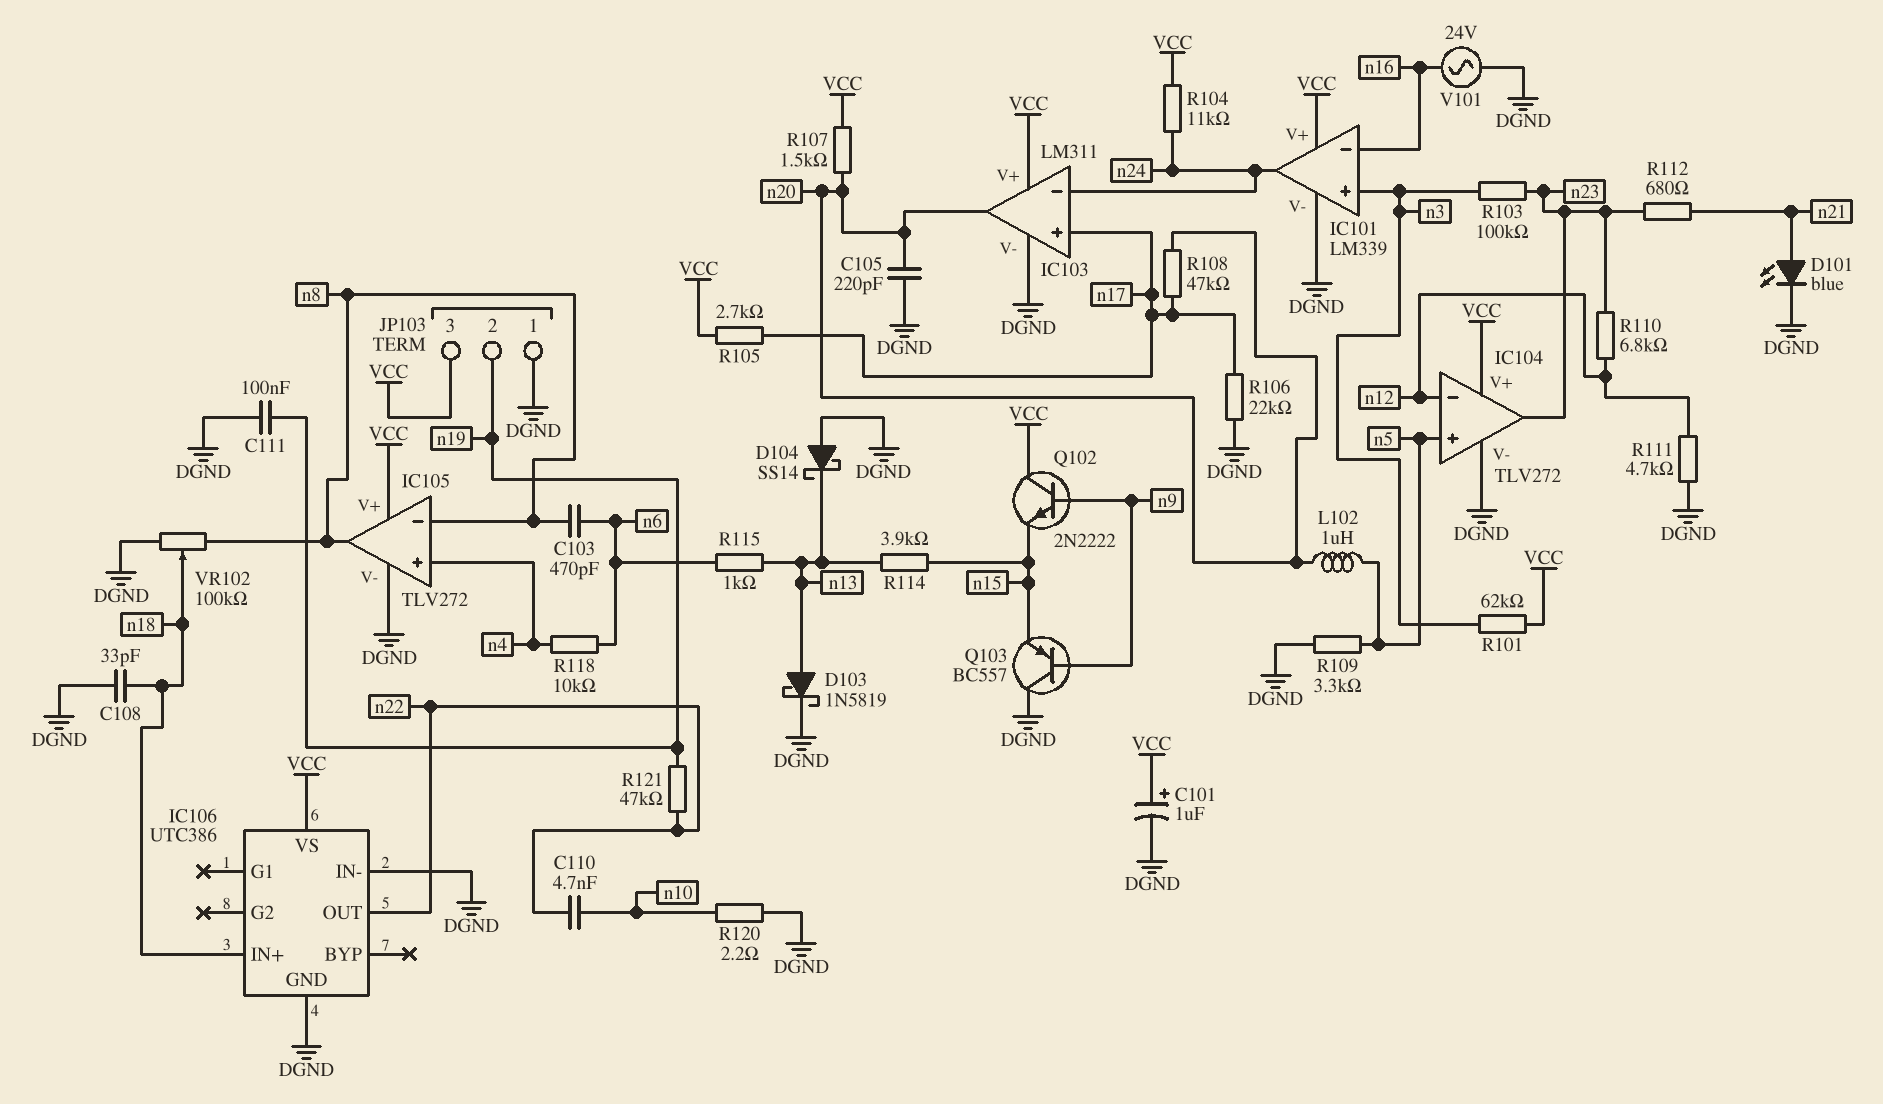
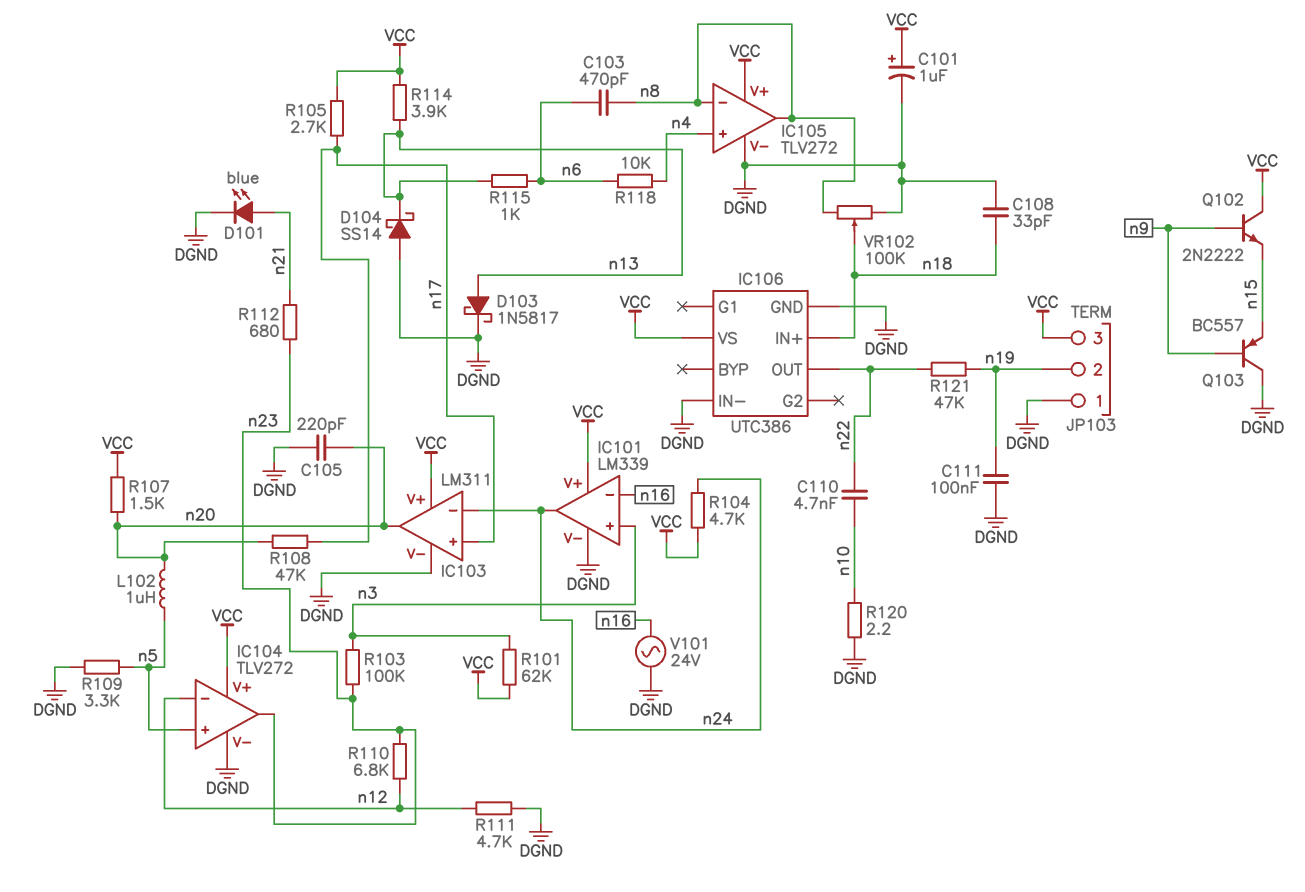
D103: schottky 1N5819 (A n13, K DGND) -> schottky 1N5817 (A n13, K DGND)
R104: 11k (VCC, n24) -> 4.7k (VCC, n24)
R106: 22k (DGND, n17) -> none
R114: 3.9k (n13, n15) -> 3.9k (VCC, n13)

